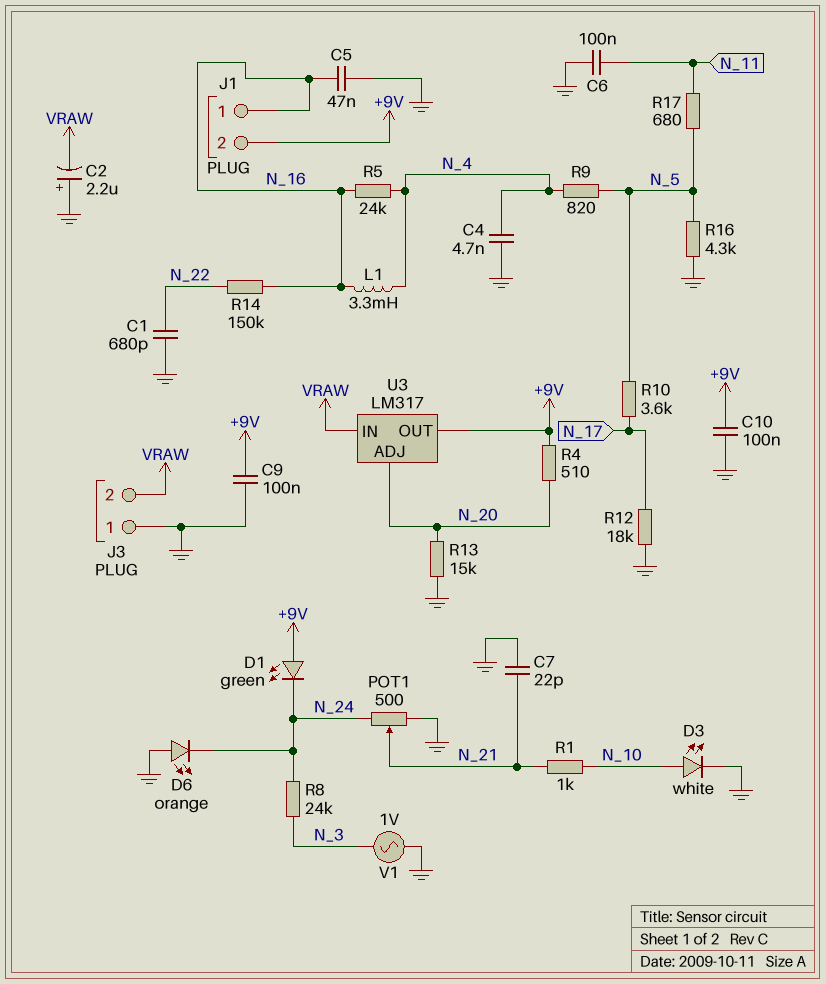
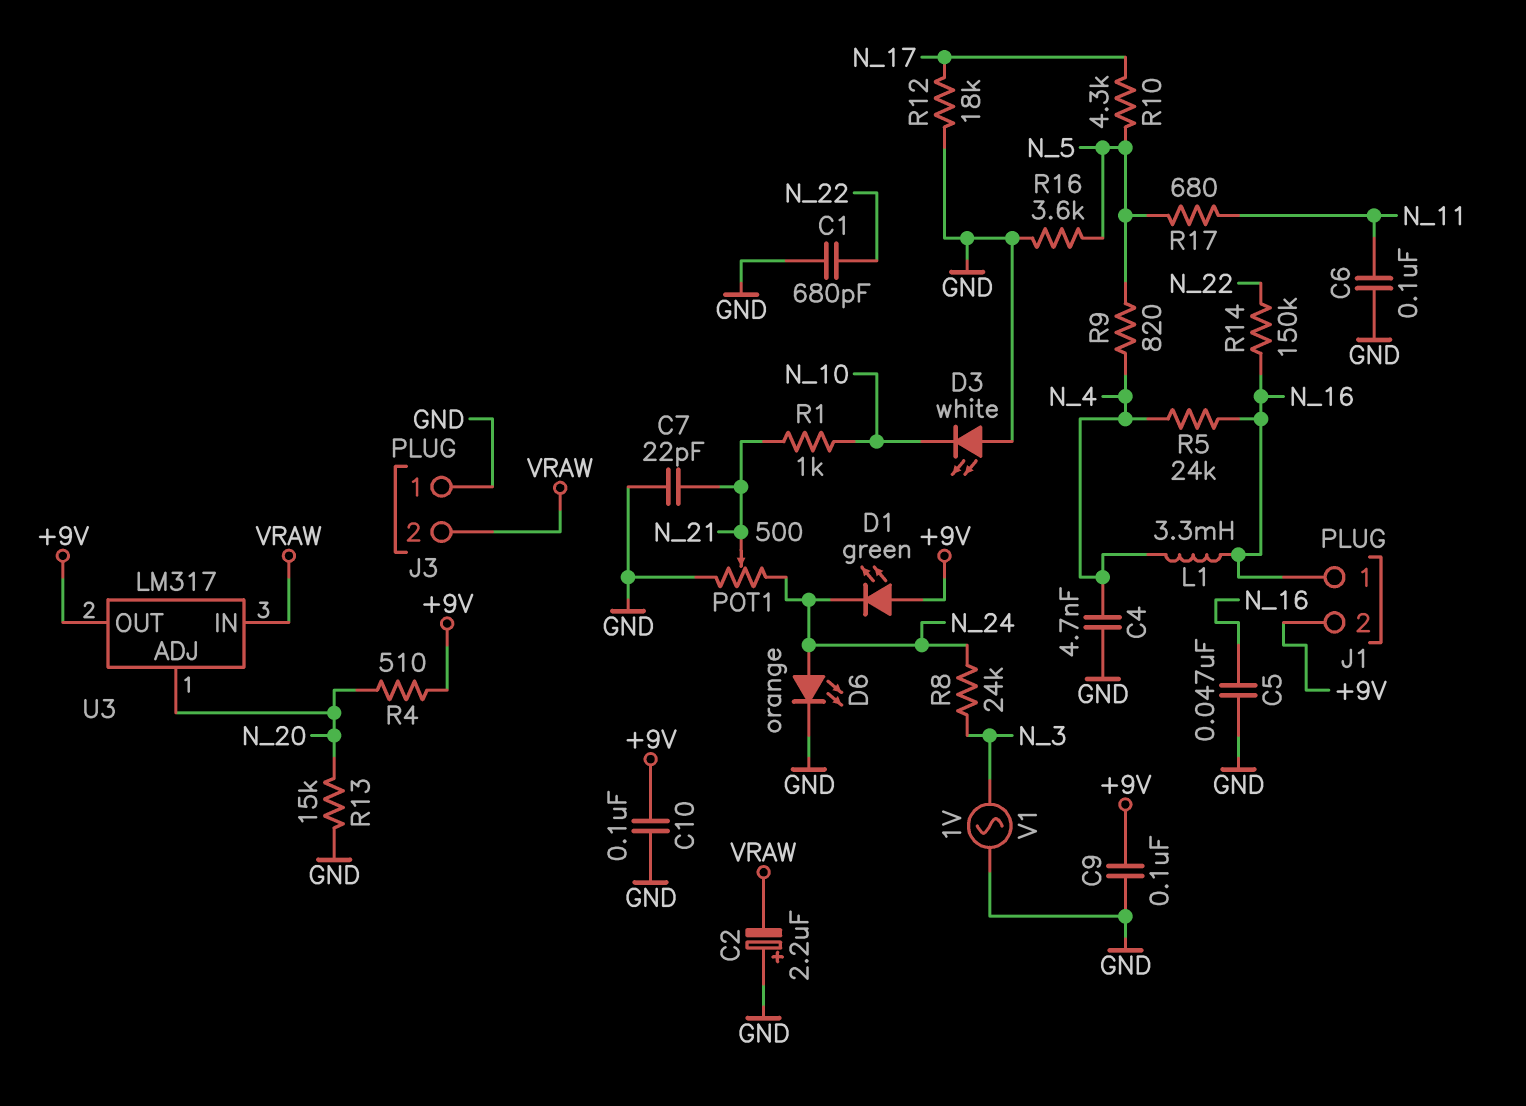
D3: LED white (A N_10, K GND) -> LED white (A GND, K N_10)
D6: LED orange (A GND, K N_24) -> LED orange (A N_24, K GND)
R10: 3.6k (N_5, N_17) -> 4.3k (N_5, N_17)
R16: 4.3k (GND, N_5) -> 3.6k (GND, N_5)

